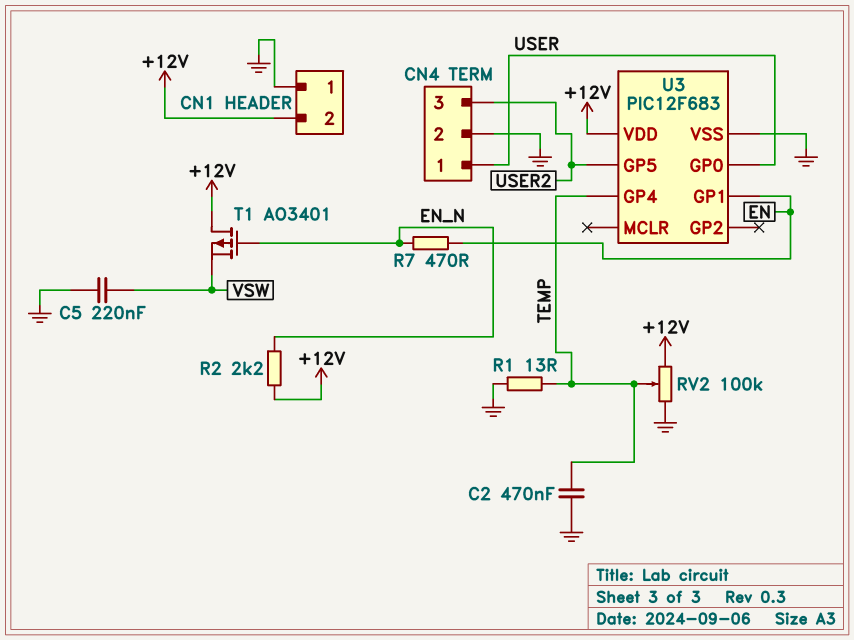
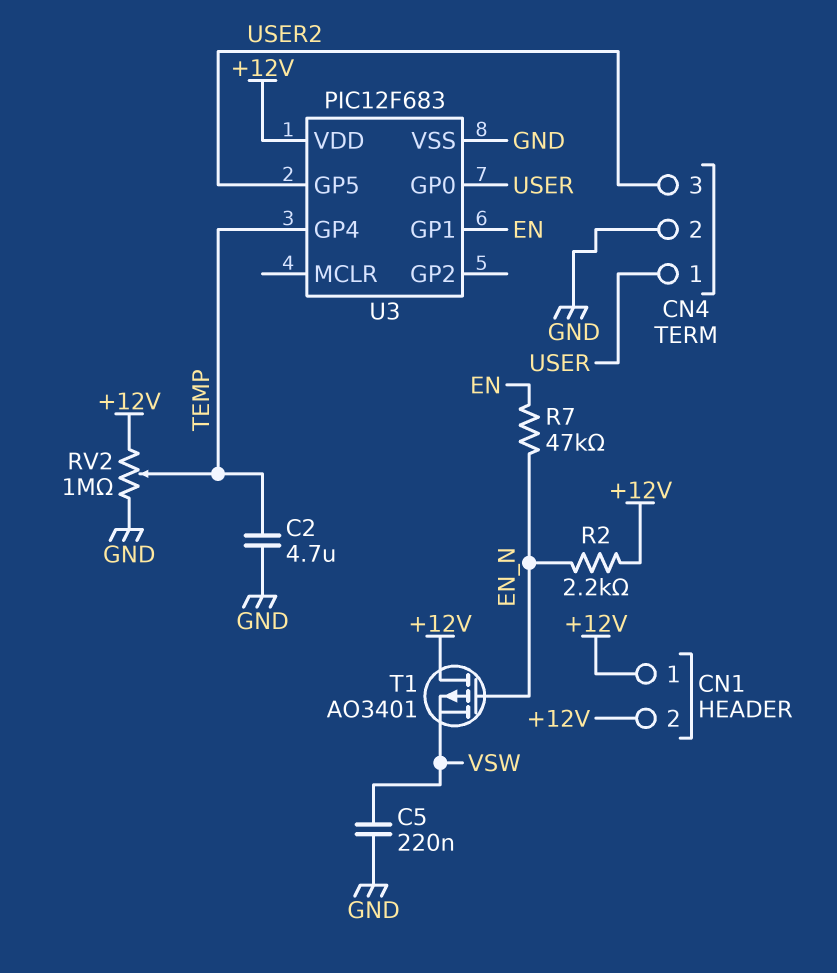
C2: 470nF (GND, TEMP) -> 4.7uF (GND, TEMP)
CN1 pin 1: GND -> +12V
R1: 13 (GND, TEMP) -> none
R7: 470 (EN, EN_N) -> 47k (EN, EN_N)
RV2: 100k (+12V, GND, wiper TEMP) -> 1M (+12V, GND, wiper TEMP)

